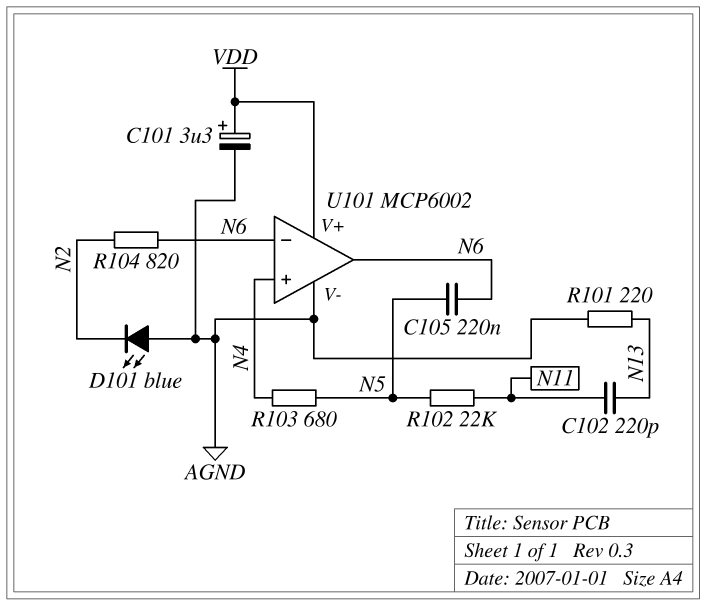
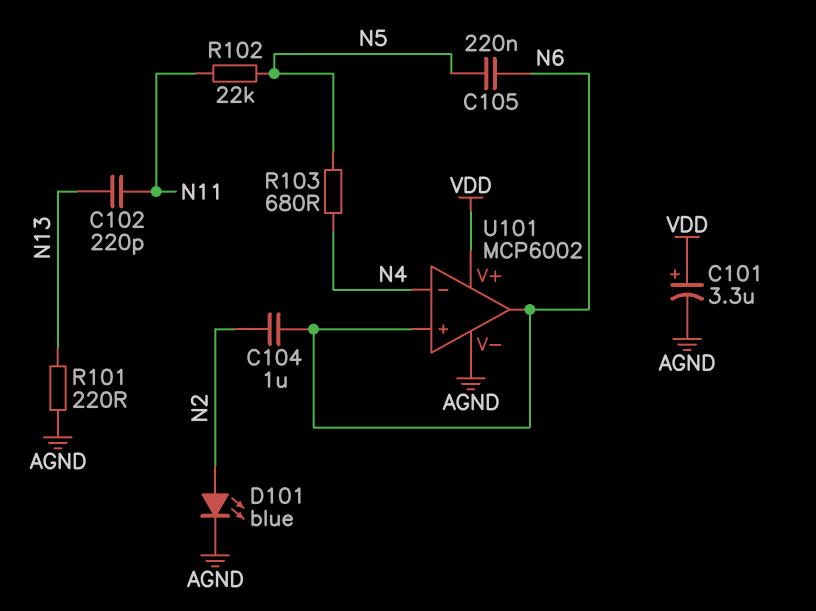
C104: none -> 1uF (N2, N6)
D101: LED blue (A AGND, K N2) -> LED blue (A N2, K AGND)
R104: 820 (N2, N6) -> none
U101 pin in+: N4 -> N6
U101 pin in-: N6 -> N4

